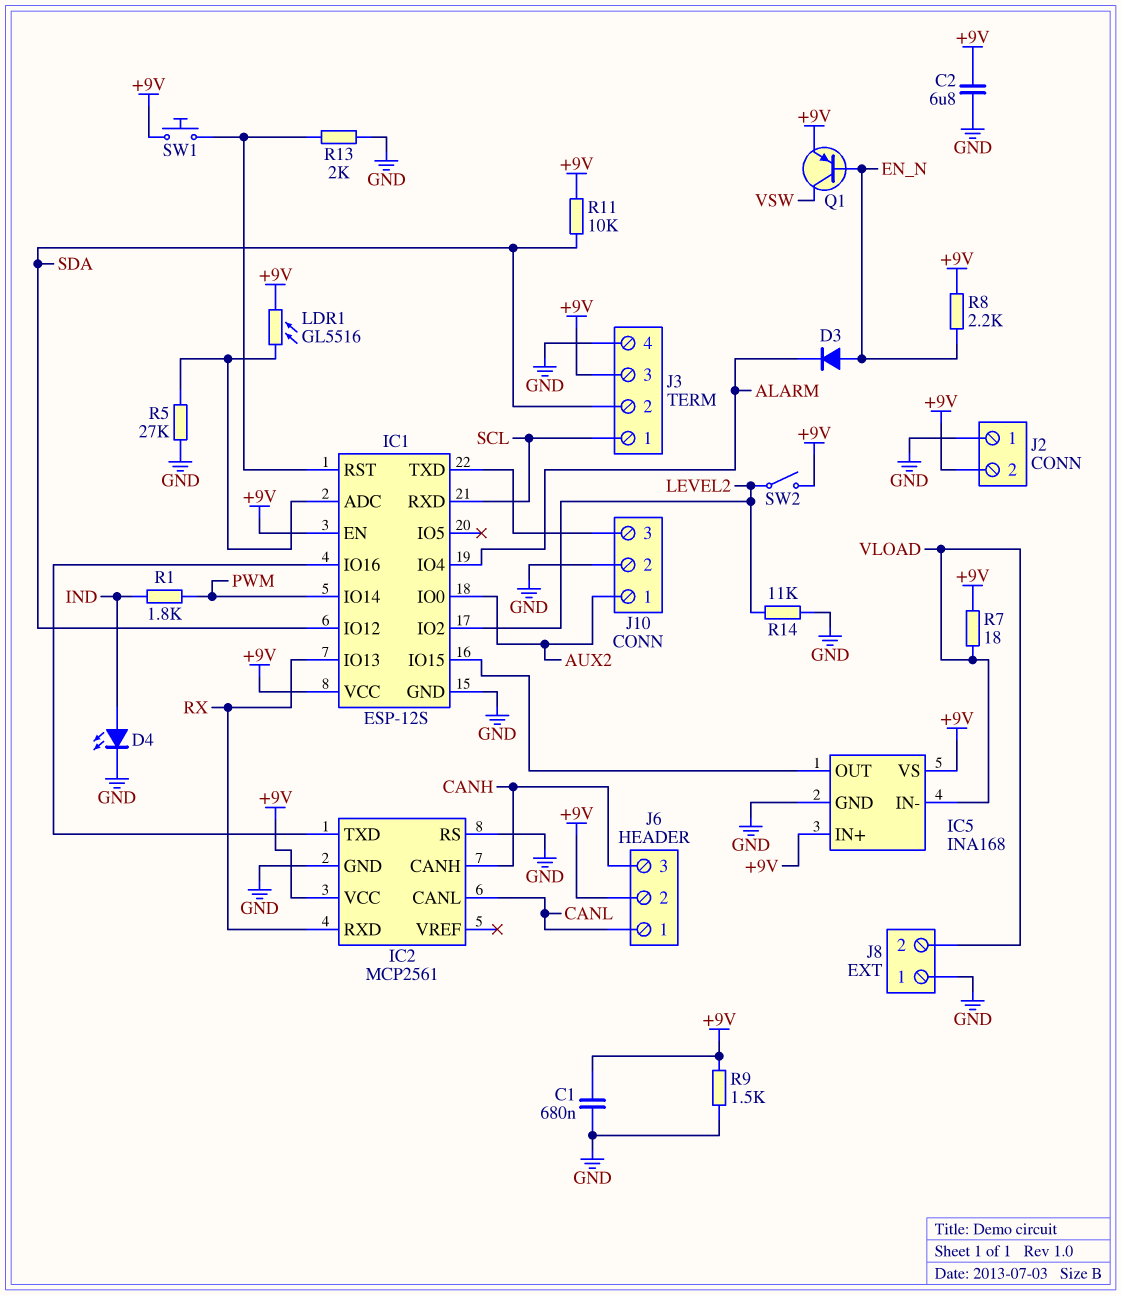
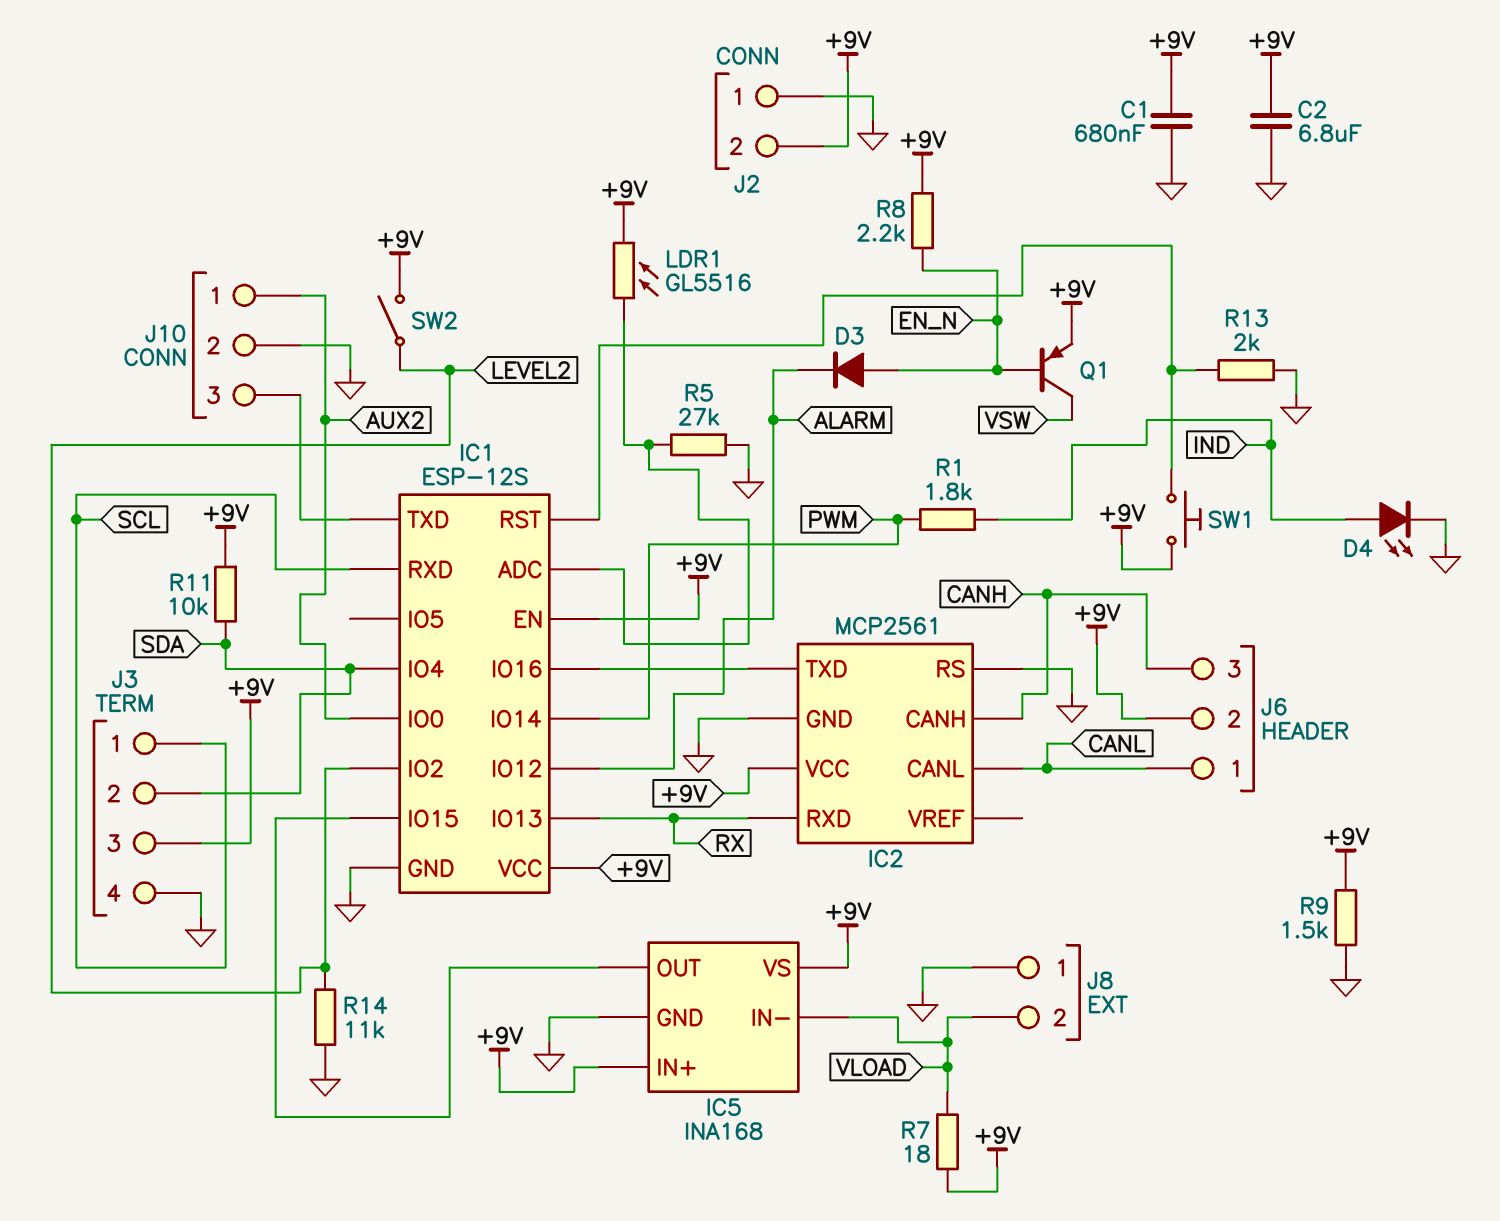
IC1 pin IO4: ALARM -> SDA
IC1 pin IO12: SDA -> ALARM

